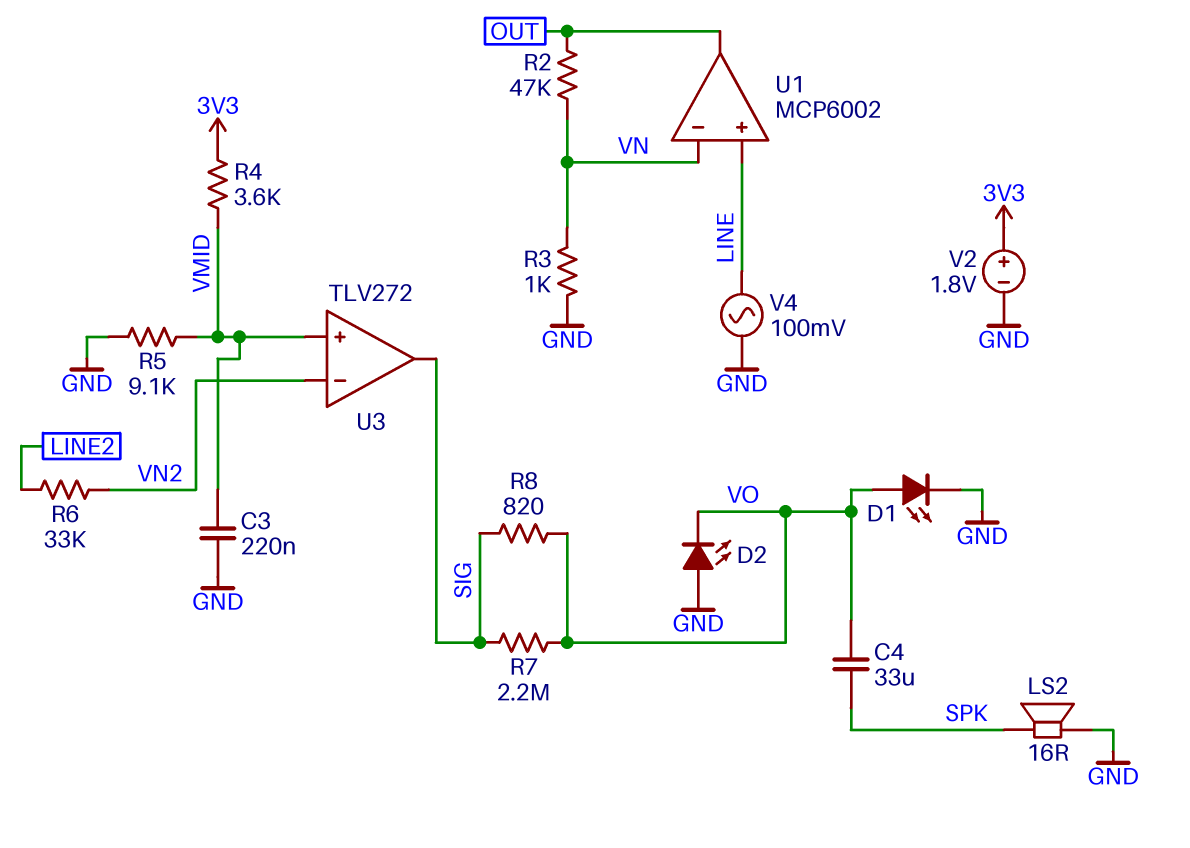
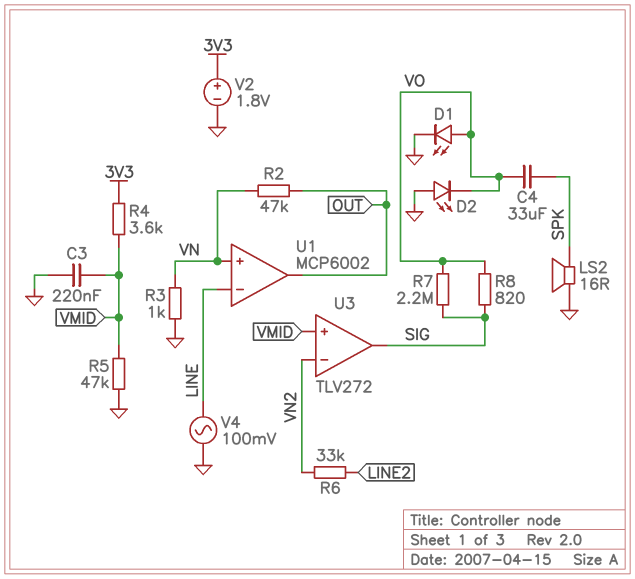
R5: 9.1k (GND, VMID) -> 47k (GND, VMID)
U1 pin in+: LINE -> VN
U1 pin in-: VN -> LINE

